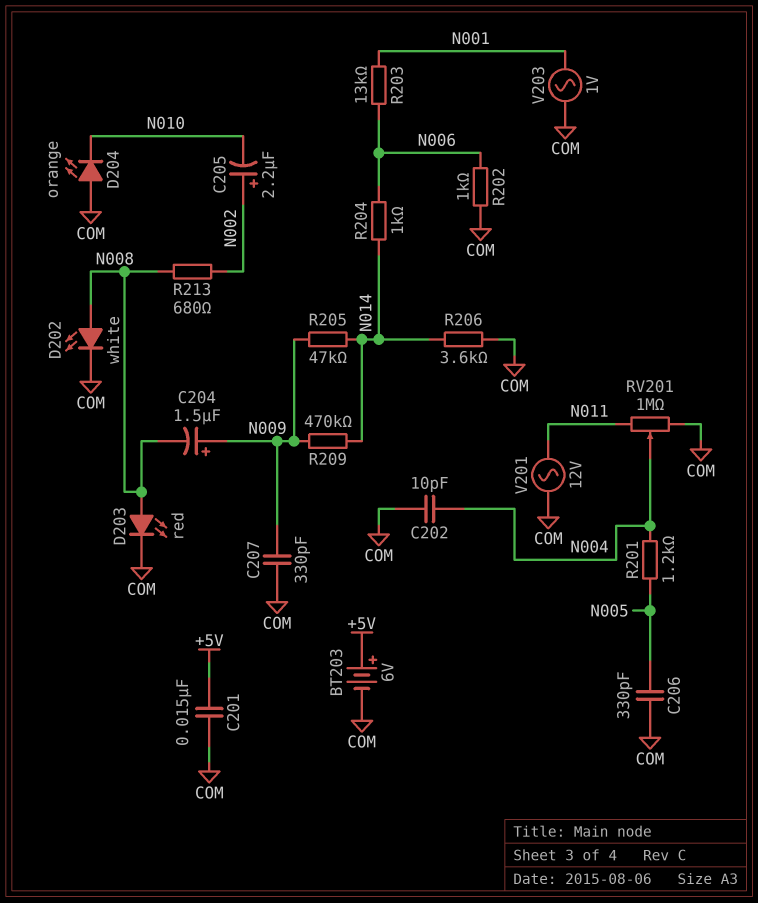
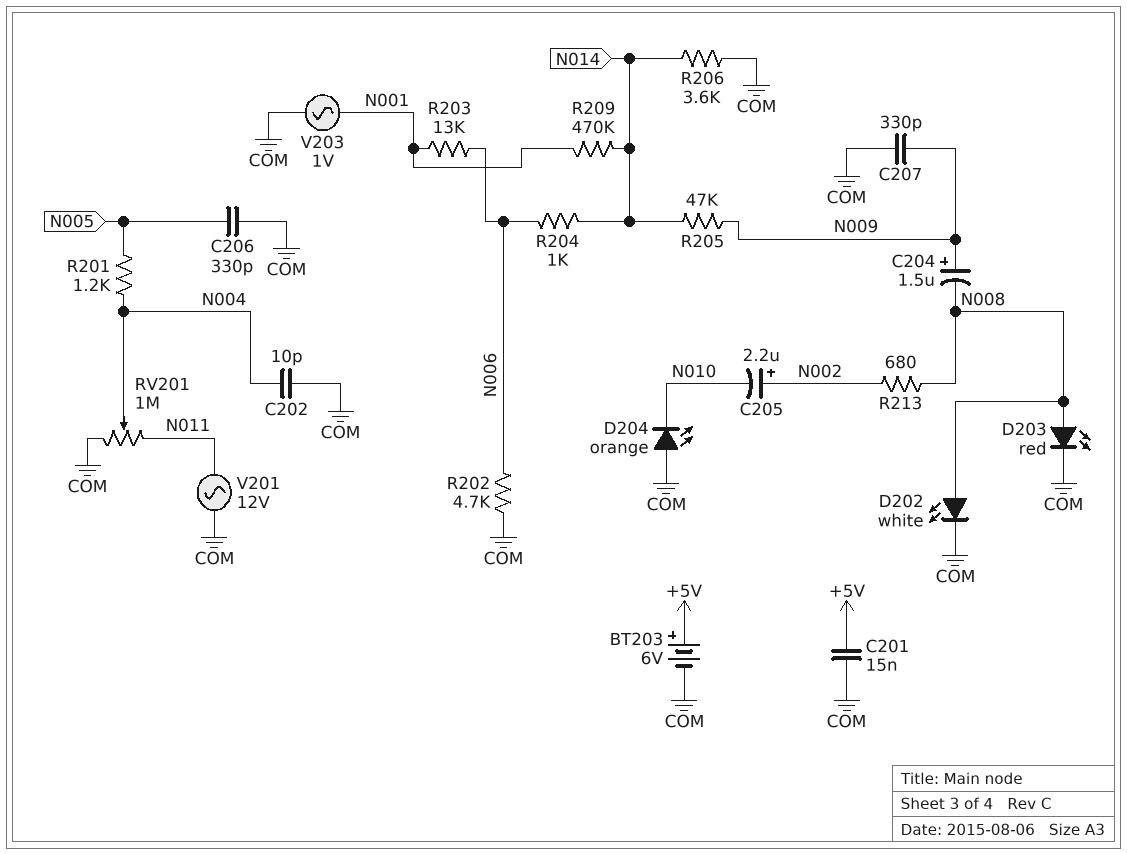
R202: 1k (COM, N006) -> 4.7k (COM, N006)
R209: 470k (N009, N014) -> 470k (N001, N014)

